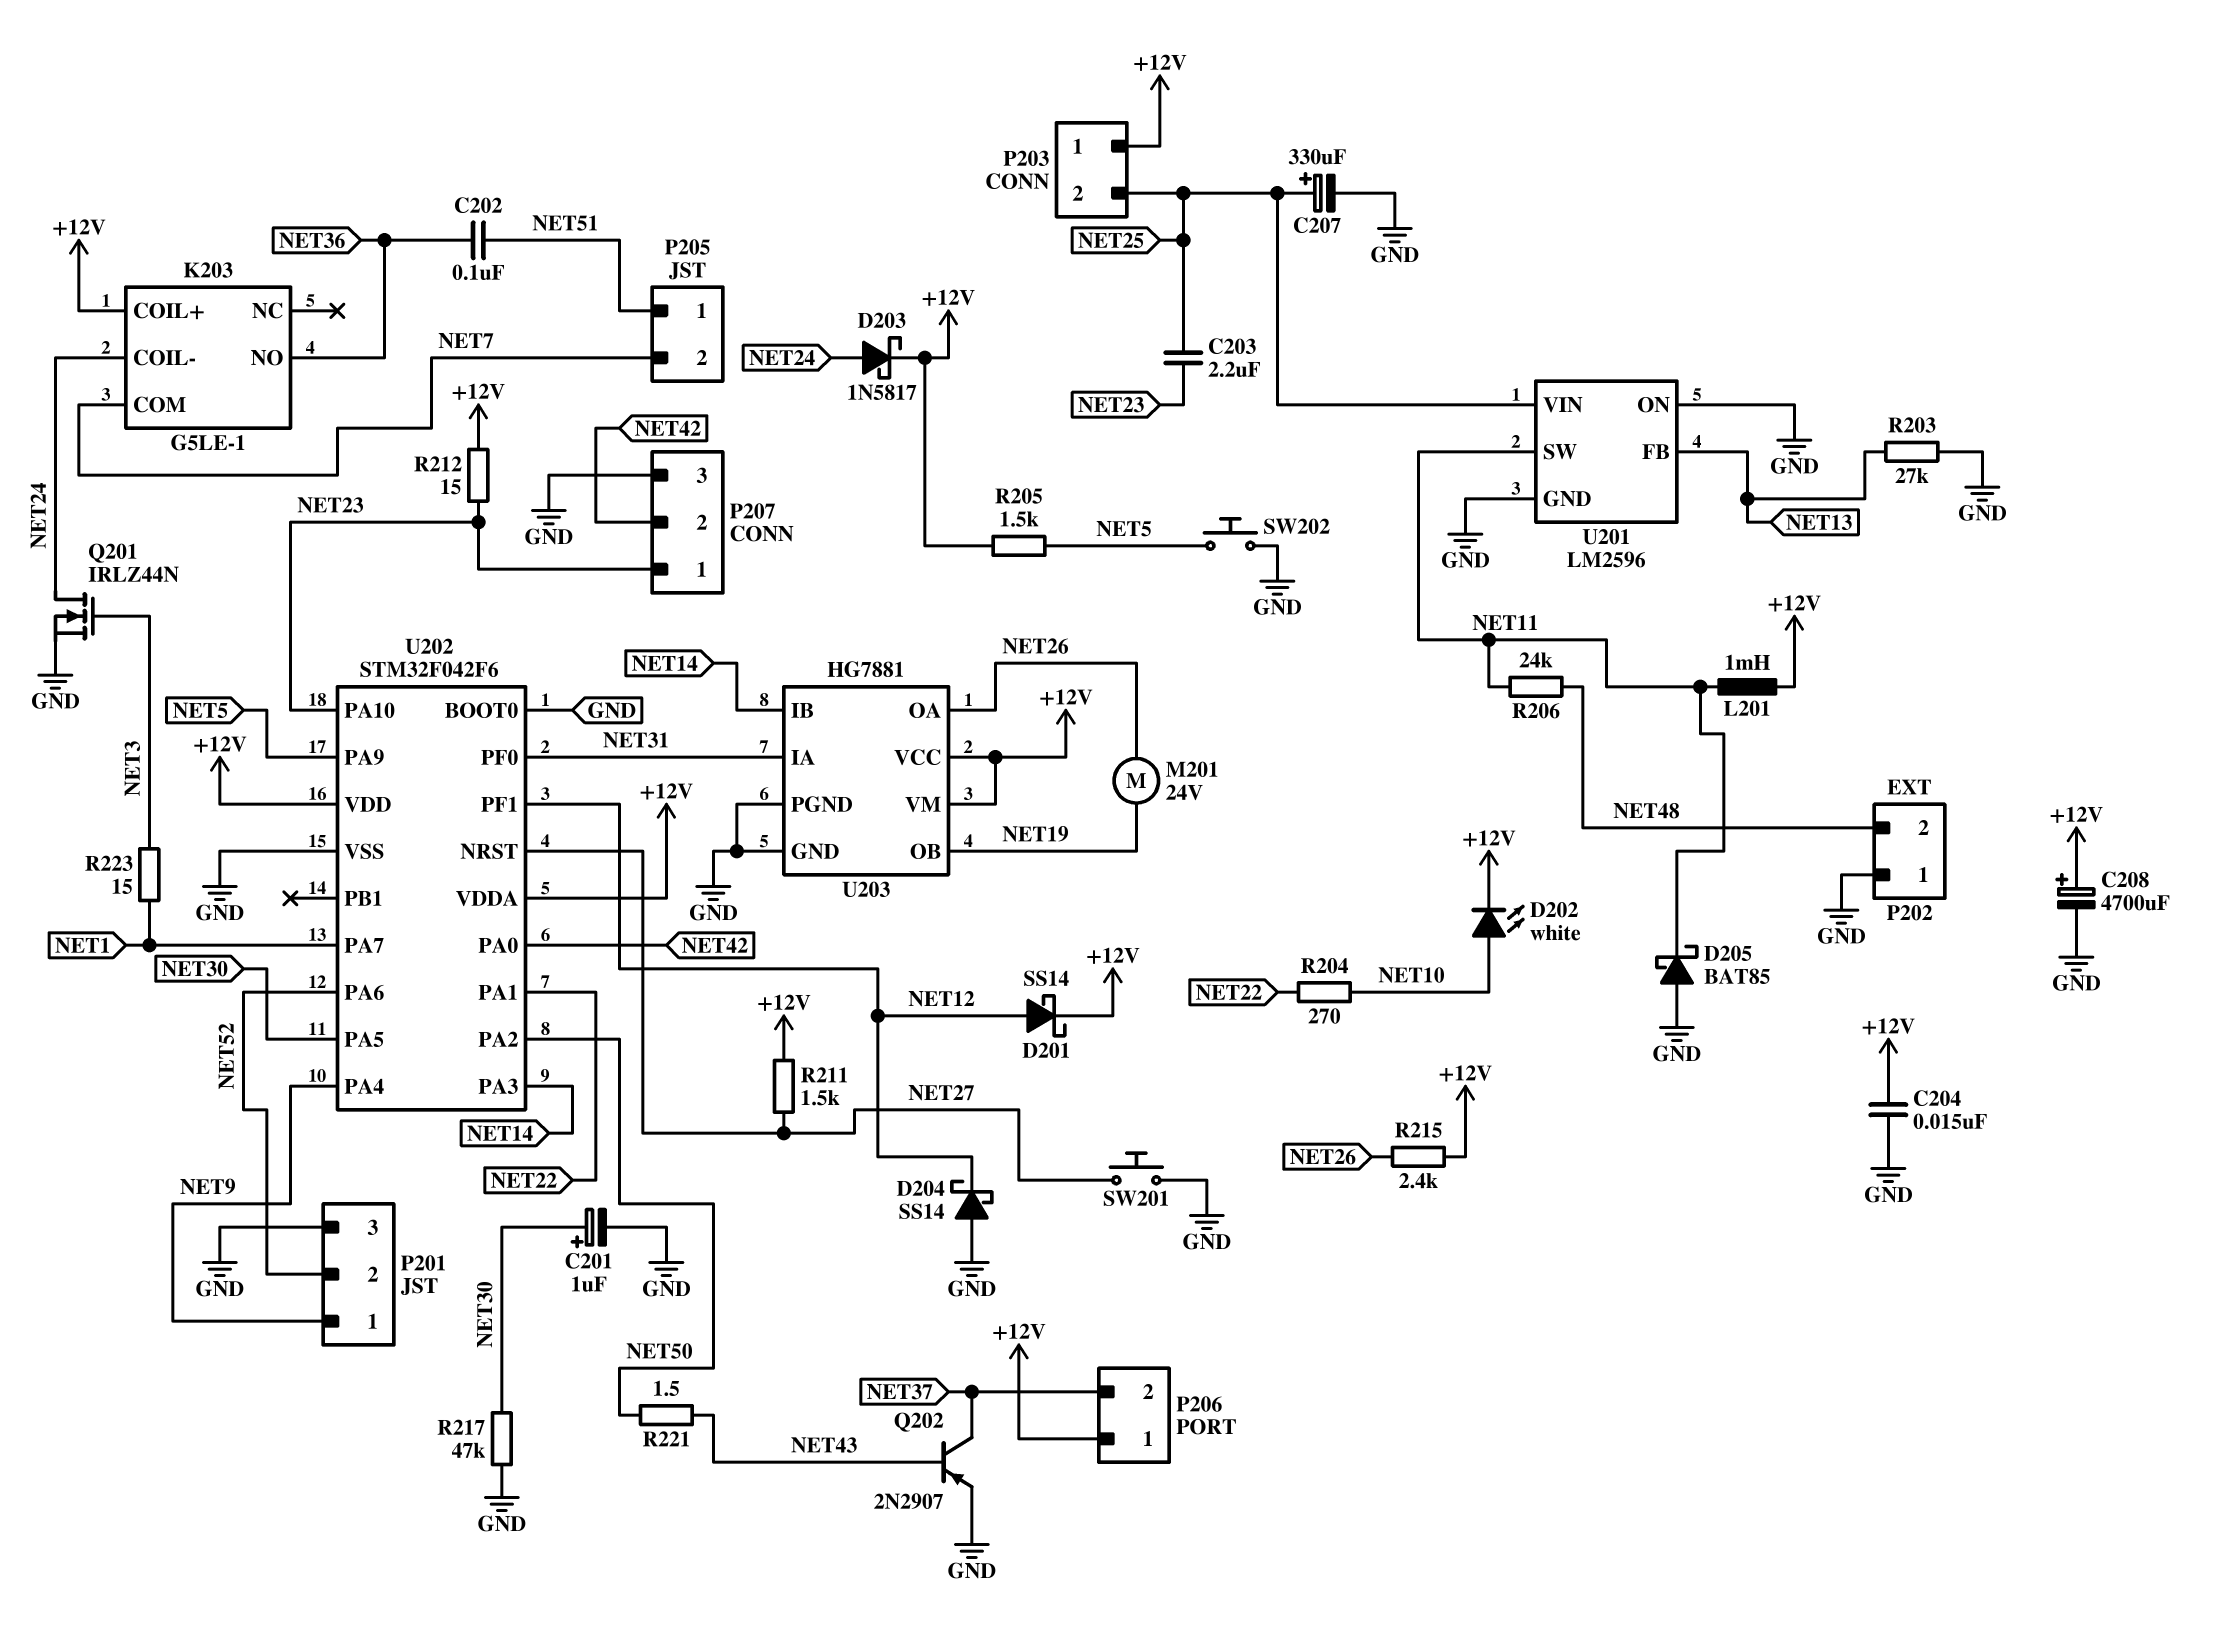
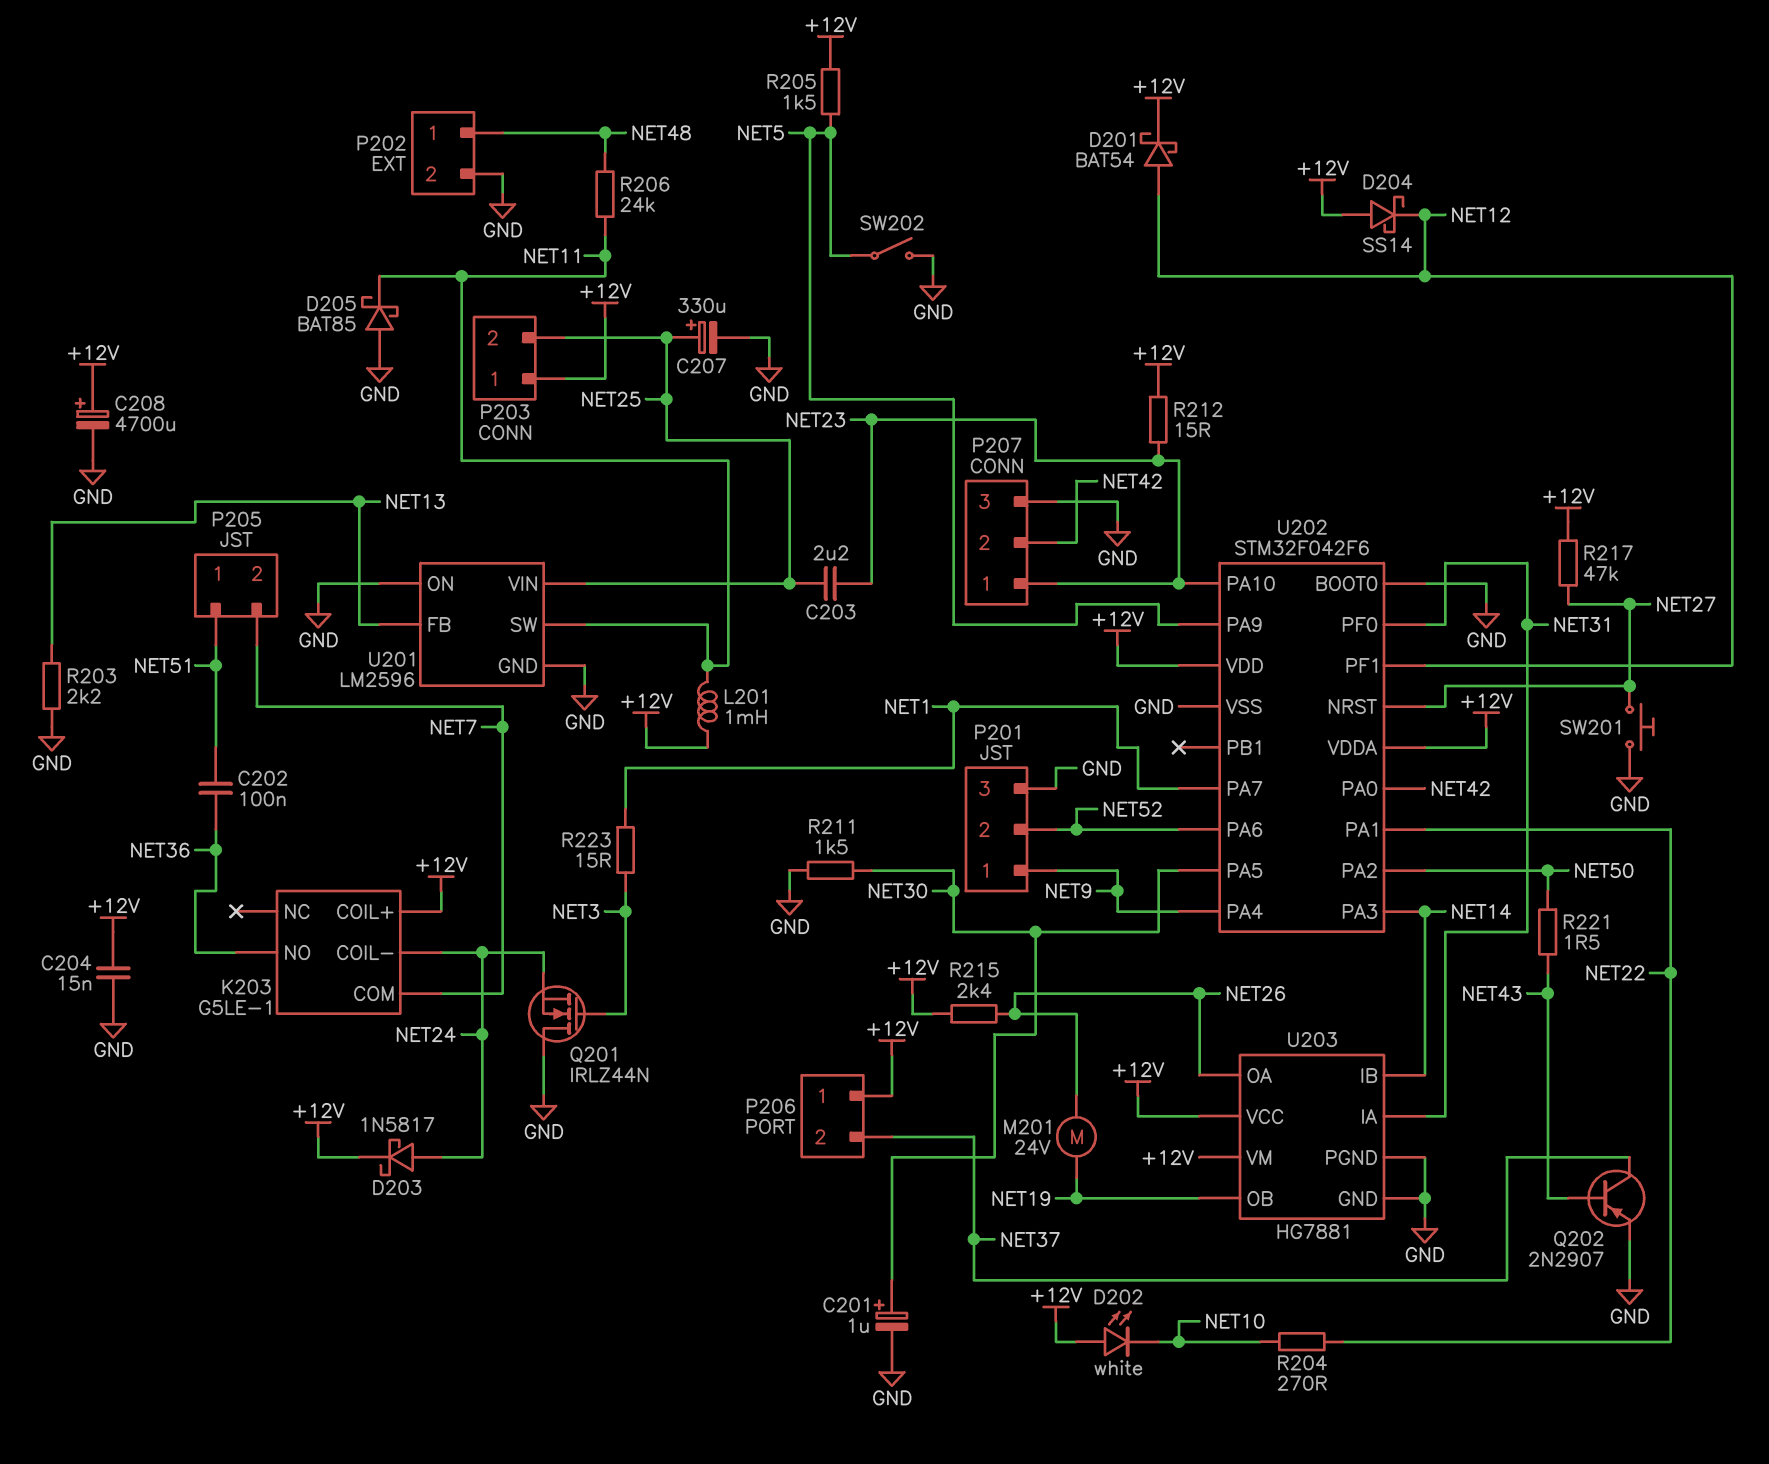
D201: schottky SS14 (A NET12, K +12V) -> schottky BAT54 (A NET12, K +12V)
D202: LED white (A NET10, K +12V) -> LED white (A +12V, K NET10)
D204: schottky SS14 (A GND, K NET12) -> schottky SS14 (A +12V, K NET12)
P202 pin 1: GND -> NET48
P202 pin 2: NET48 -> GND
Q201: NMOS IRLZ44N (G NET3, D NET24, S GND) -> NMOS IRLZ44N (G NET3, D GND, S NET24)
R203: 27k (GND, NET13) -> 2.2k (GND, NET13)
R211: 1.5k (+12V, NET27) -> 1.5k (GND, NET30)
R217: 47k (GND, NET30) -> 47k (+12V, NET27)
SW202: button (GND, NET5) -> switch (GND, NET5)

